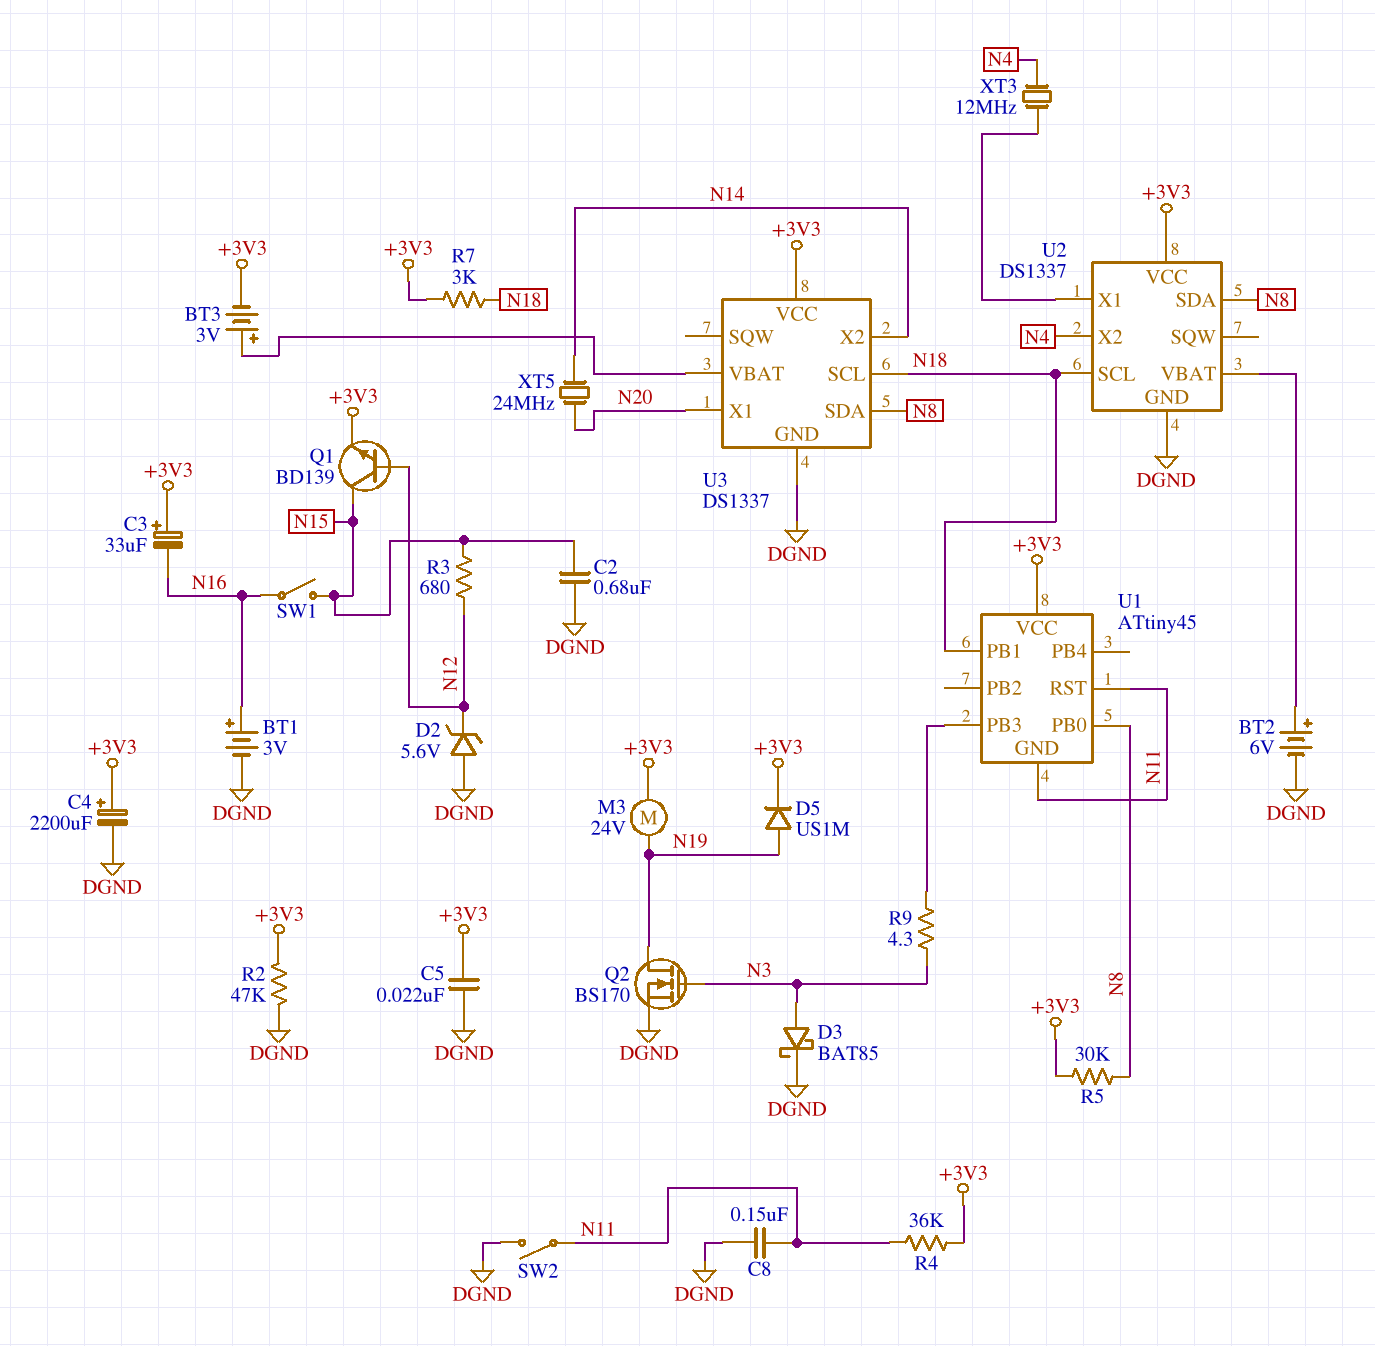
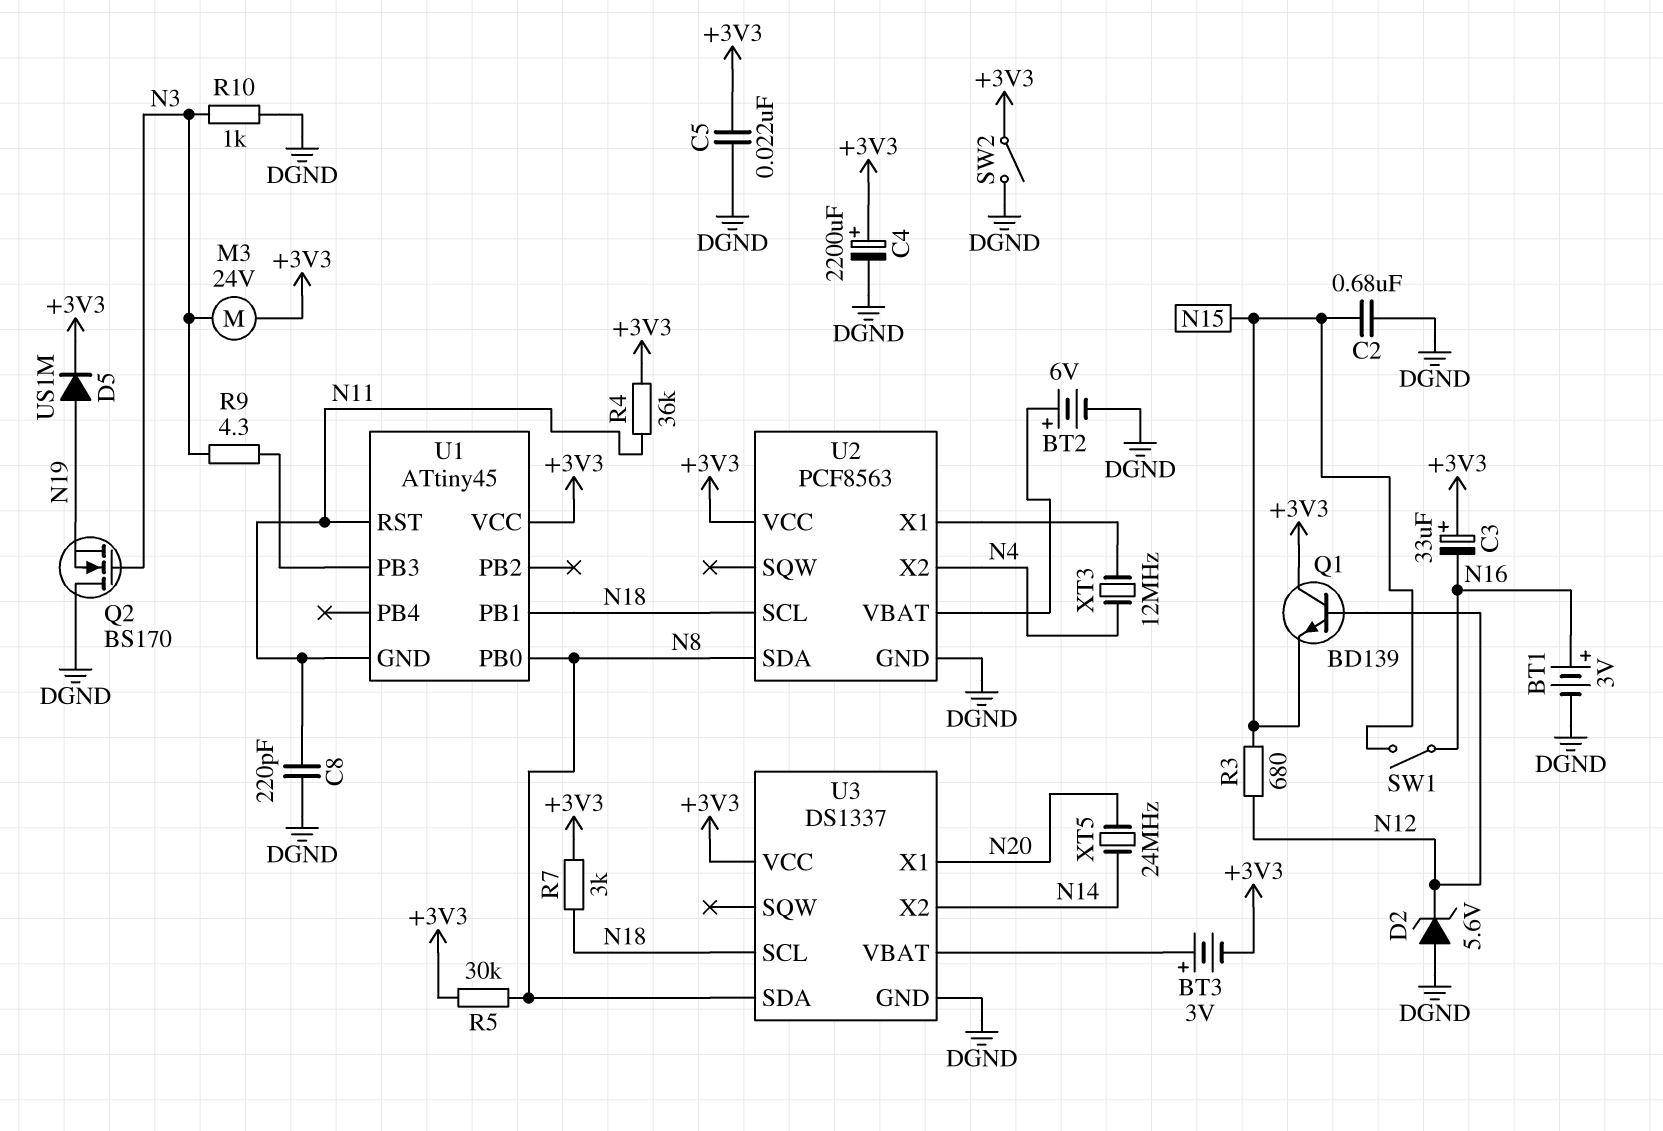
C8: 150nF (DGND, N11) -> 220pF (DGND, N11)
D3: schottky BAT85 (A N3, K DGND) -> none
M3: motor 24V (+3V3, N19) -> motor 24V (+3V3, N3)
Q1: NPN BD139 (B N12, C N15, E +3V3) -> NPN BD139 (B N12, C +3V3, E N15)
Q2: NMOS BS170 (G N3, D N19, S DGND) -> NMOS BS170 (G N3, D DGND, S N19)
R2: 47k (+3V3, DGND) -> none
R10: none -> 1k (DGND, N3)
SW2: switch (DGND, N11) -> switch (+3V3, DGND)
U2: DS1337 -> PCF8563

